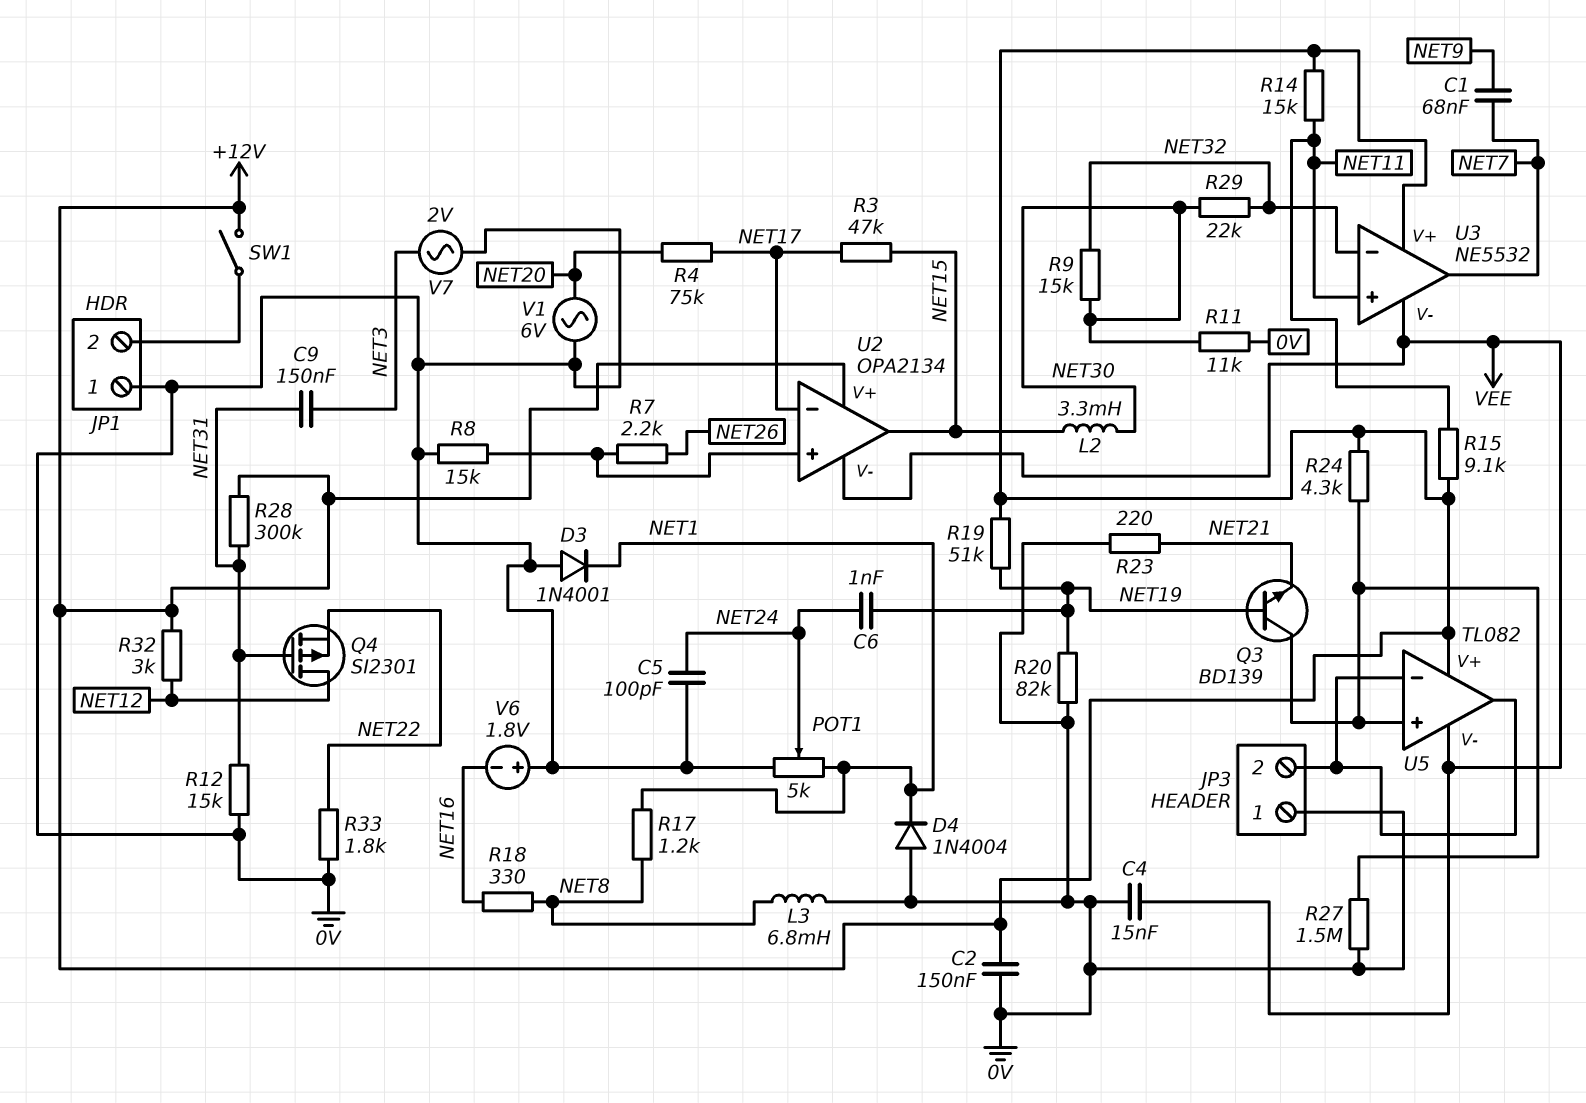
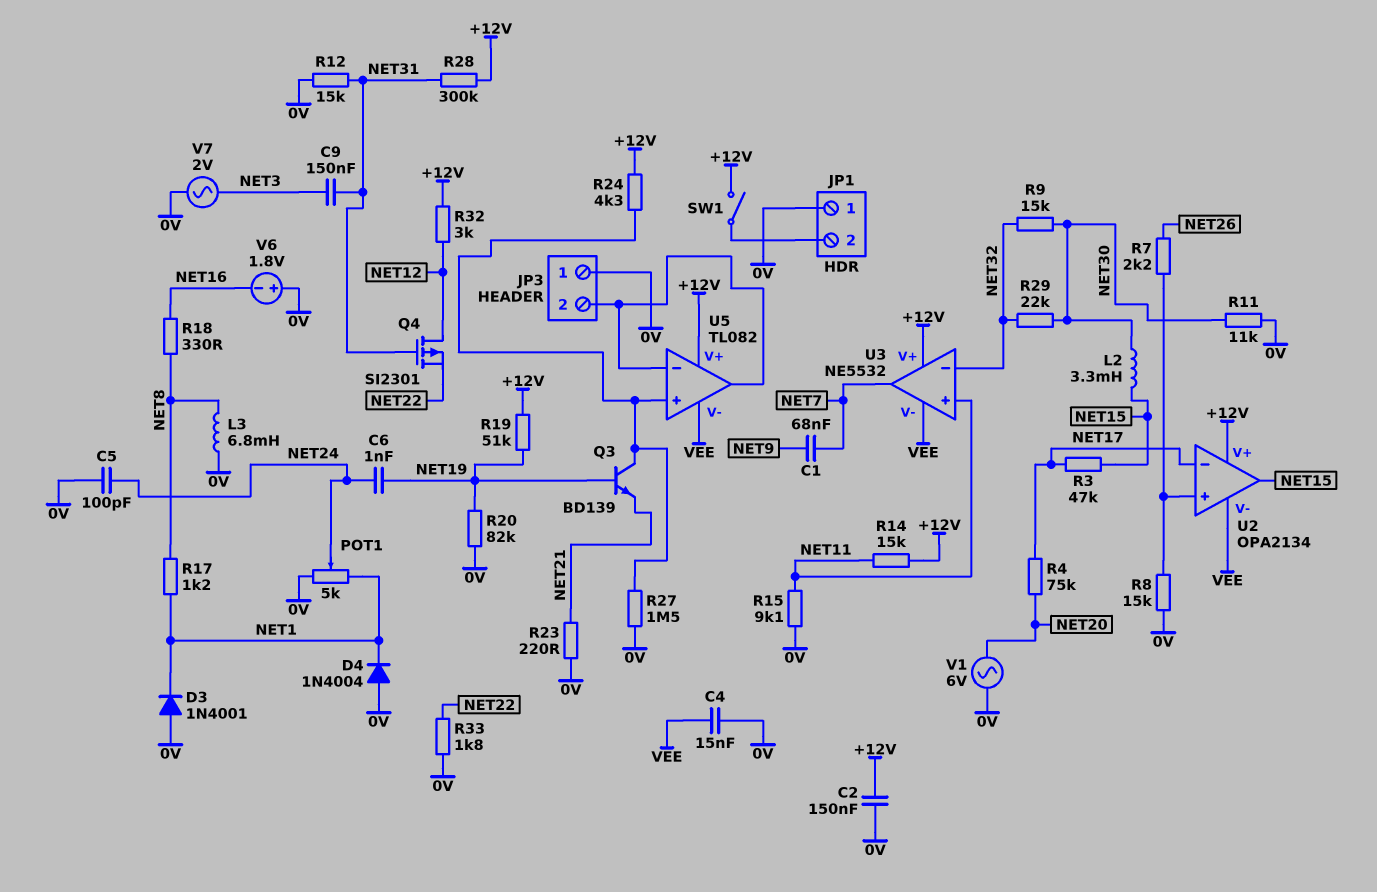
R15: 9.1k (+12V, NET11) -> 9.1k (0V, NET11)

